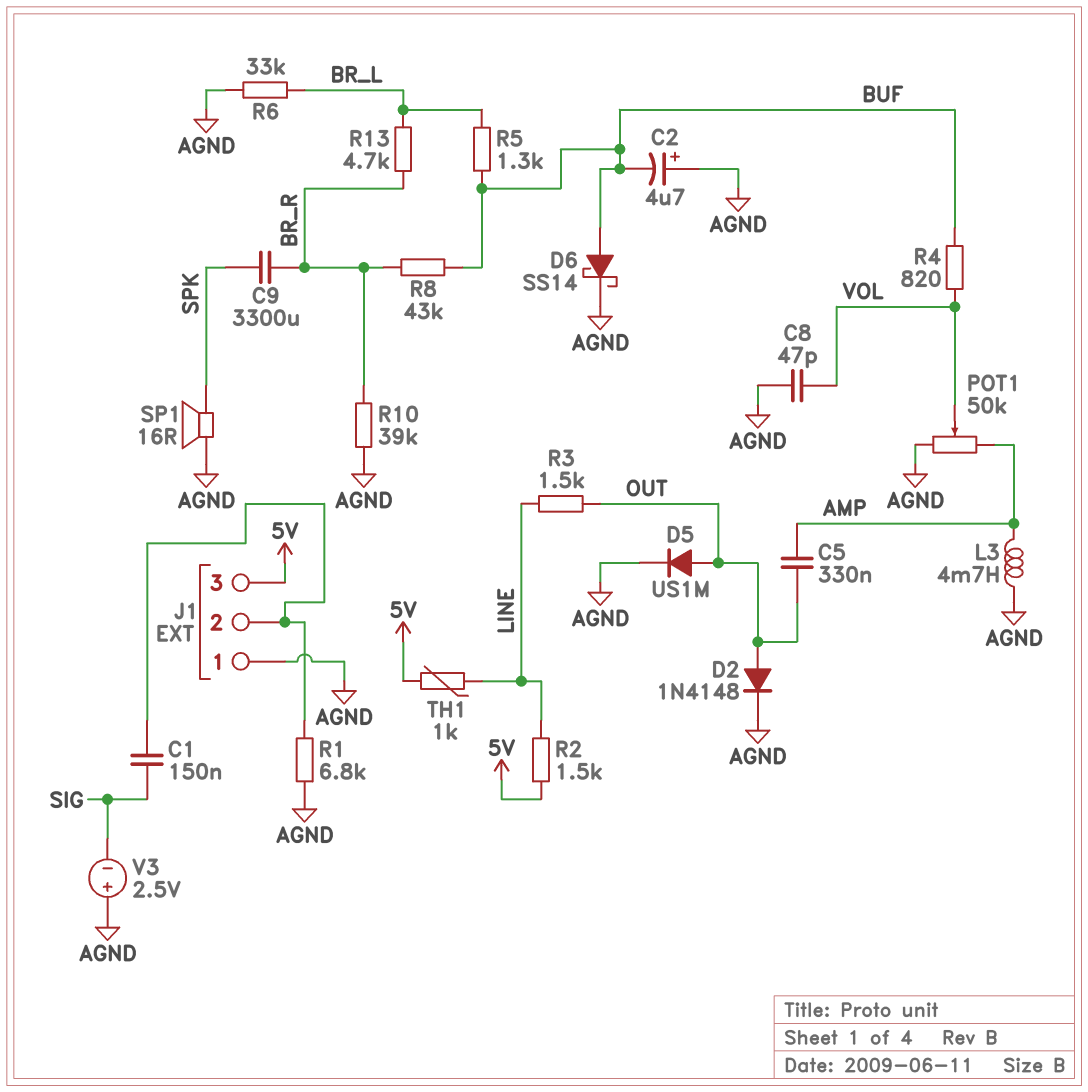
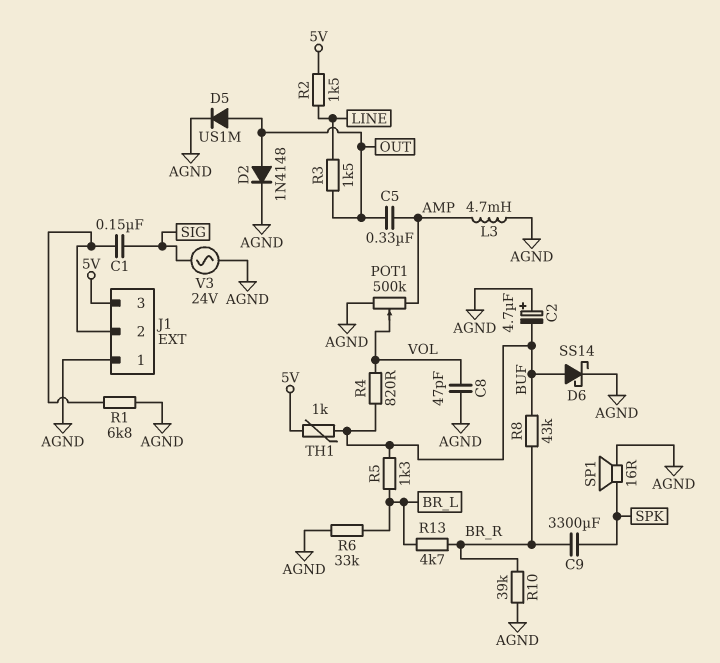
POT1: 50k (AGND, AMP, wiper VOL) -> 500k (AGND, AMP, wiper VOL)
TH1: 1k (5V, LINE) -> 1k (5V, BUF)
V3: 2.5V (plus AGND, minus SIG) -> AC 24V (AGND, SIG)

